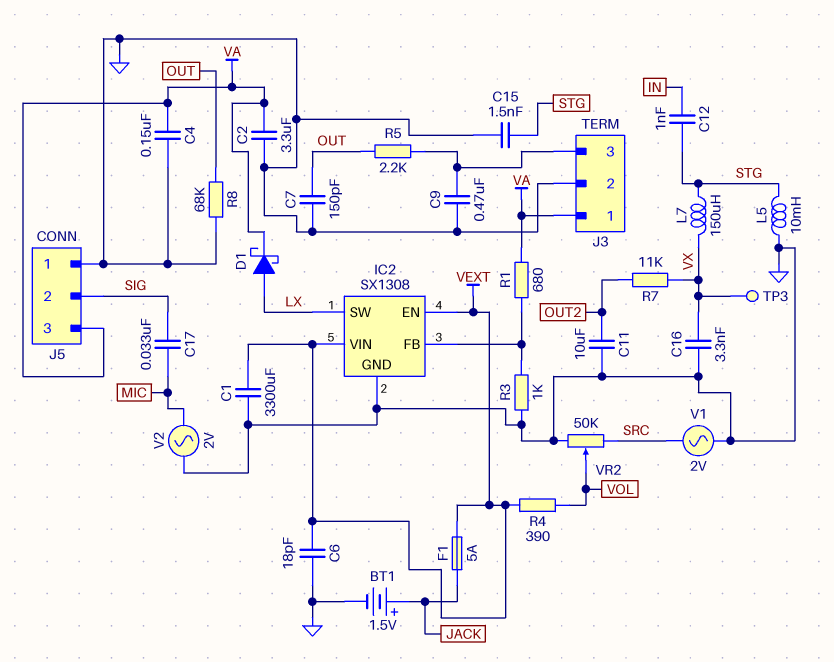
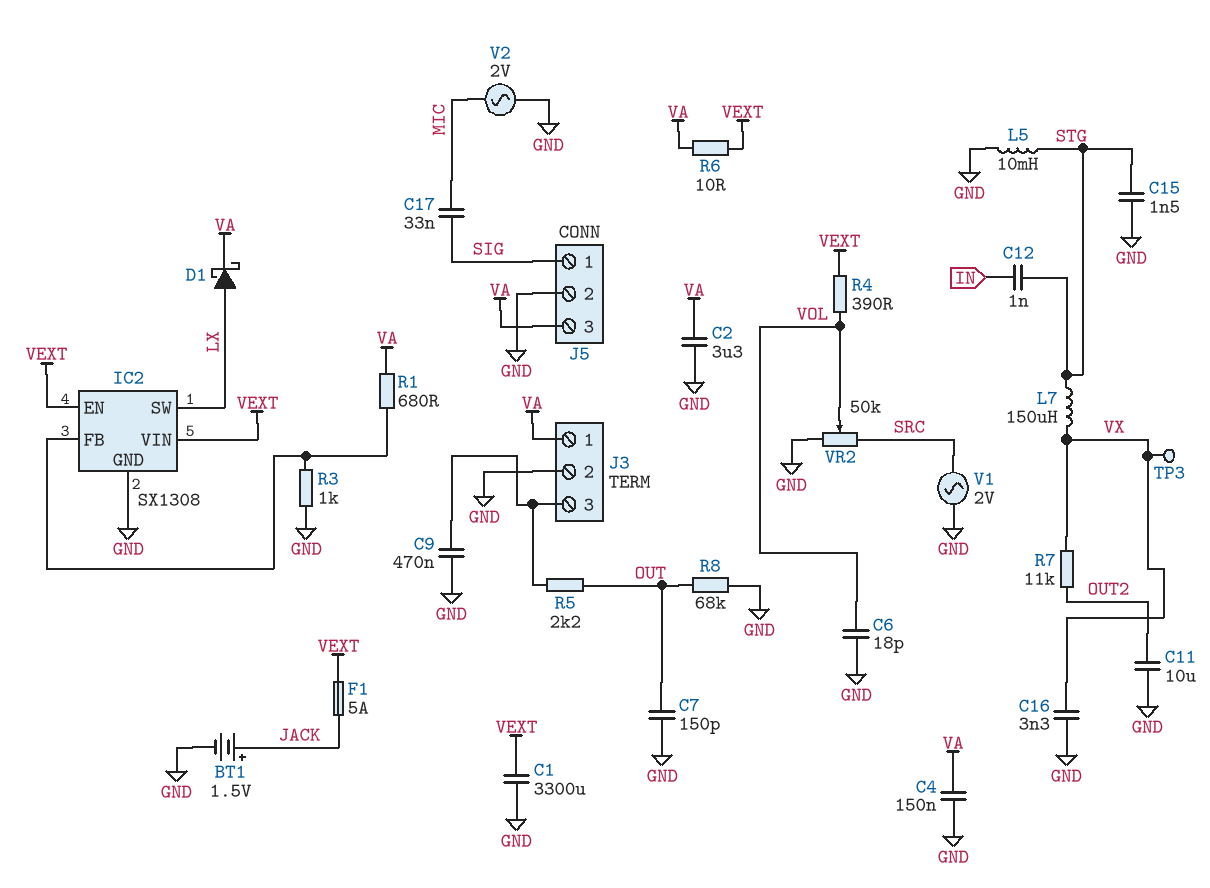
C6: 18pF (GND, VEXT) -> 18pF (GND, VOL)
J5 pin 1: GND -> SIG
J5 pin 2: SIG -> GND
R6: none -> 10 (VA, VEXT)

